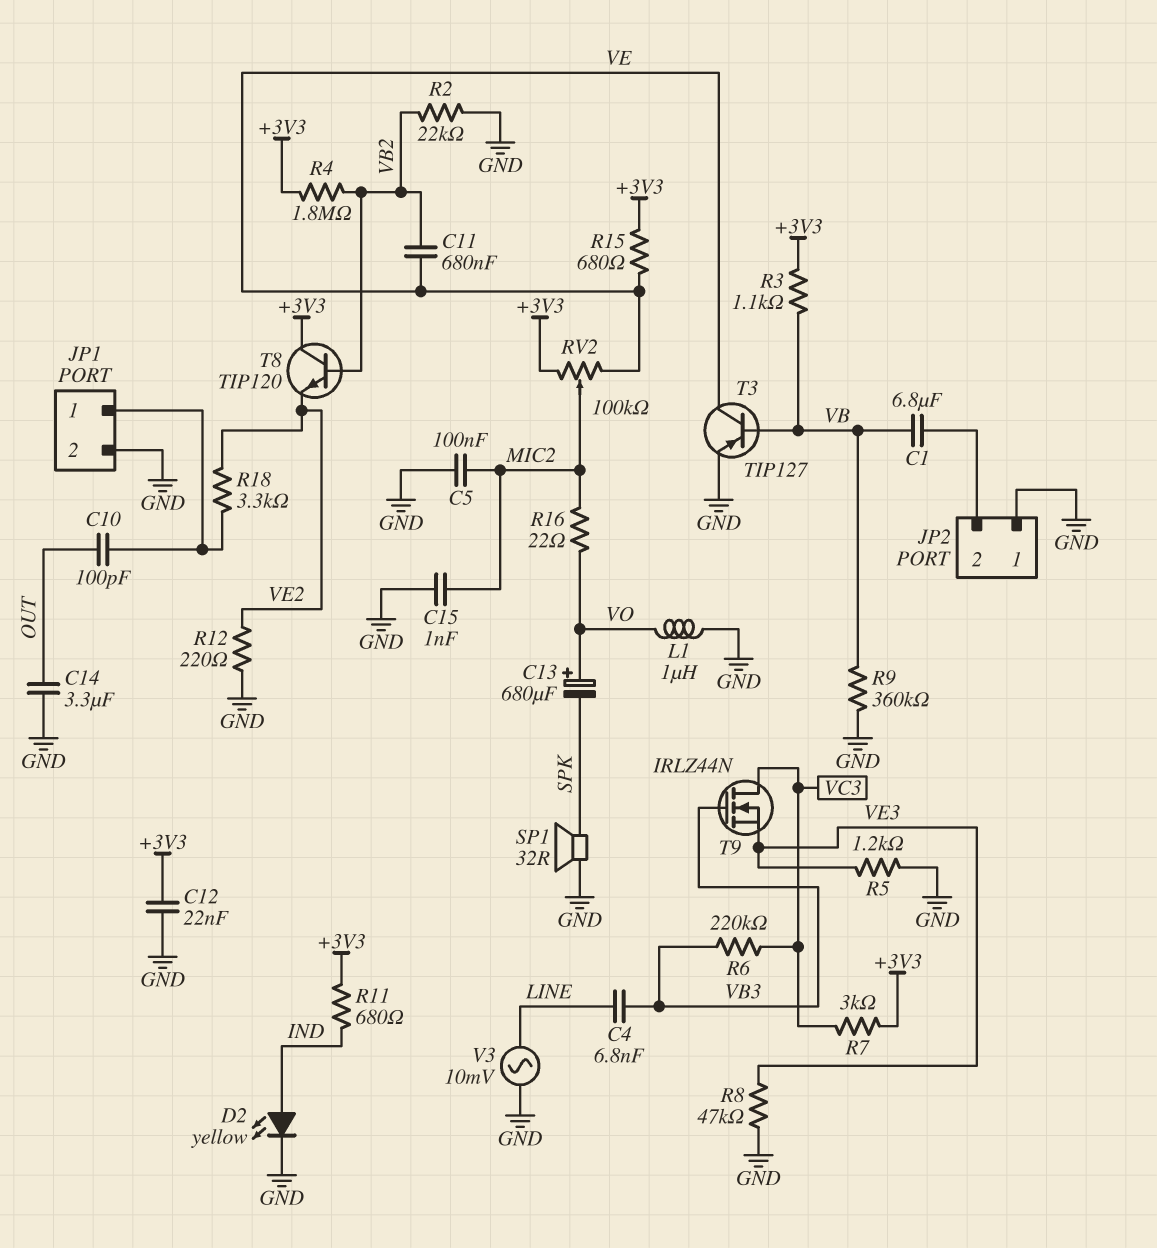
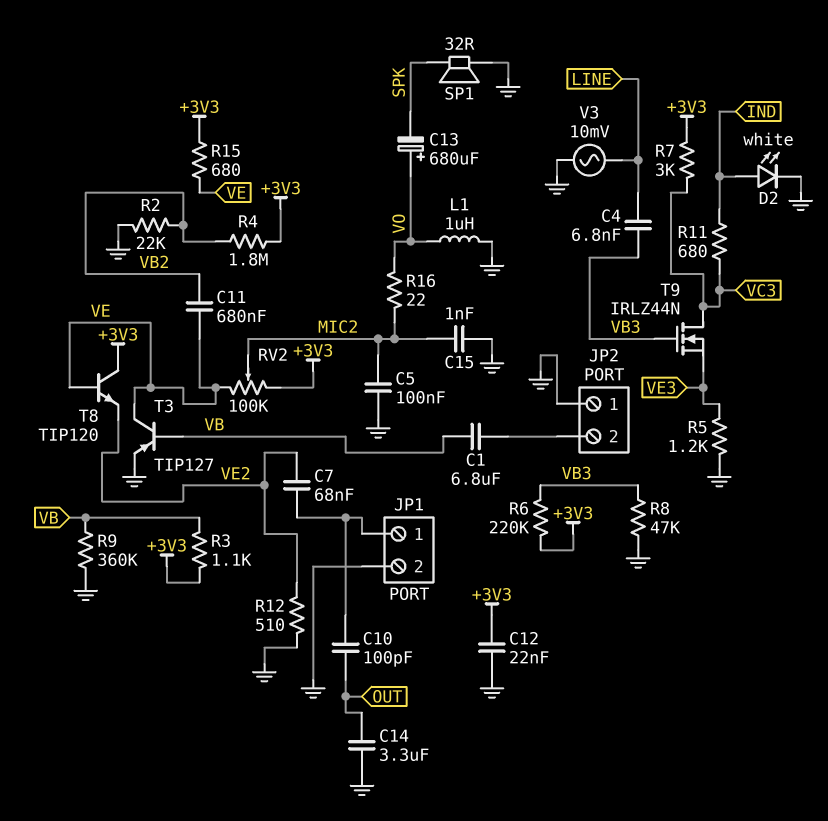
C7: none -> 68nF (JP1/1, VE2)
D2: LED yellow (A IND, K GND) -> LED white (A IND, K GND)
R6: 220k (VB3, VC3) -> 220k (+3V3, VB3)
R8: 47k (GND, VE3) -> 47k (GND, VB3)
R11: 680 (+3V3, IND) -> 680 (IND, VC3)
R12: 220 (GND, VE2) -> 510 (GND, VE2)
R18: 3.3k (JP1/1, VE2) -> none
T8: NPN TIP120 (B VB2, C +3V3, E VE2) -> NPN TIP120 (B VE, C +3V3, E VE2)

